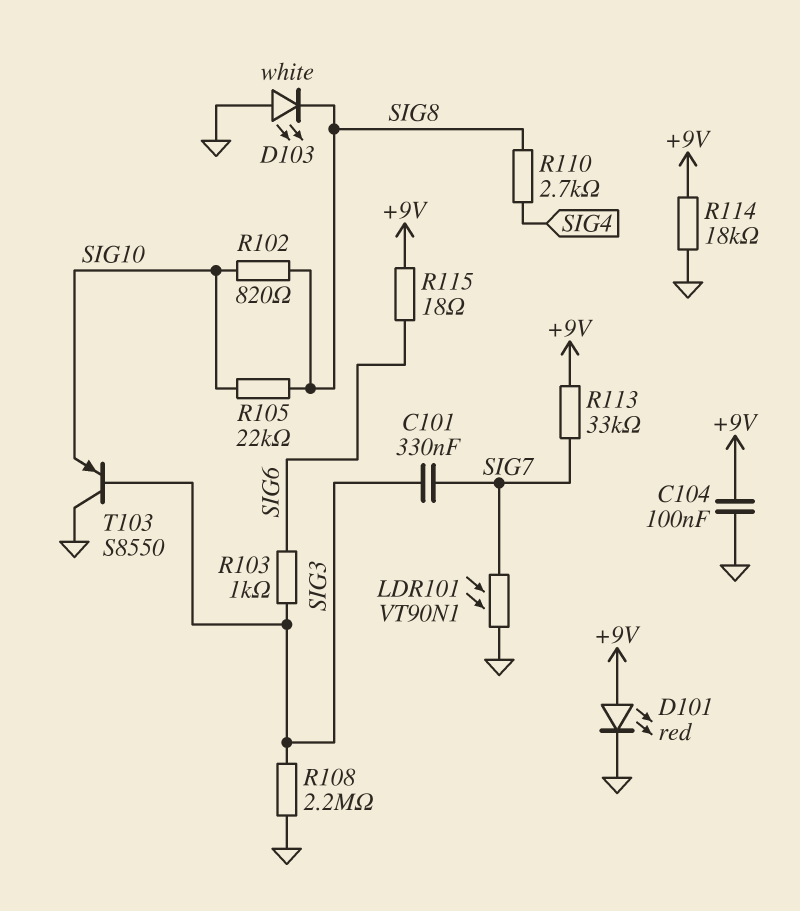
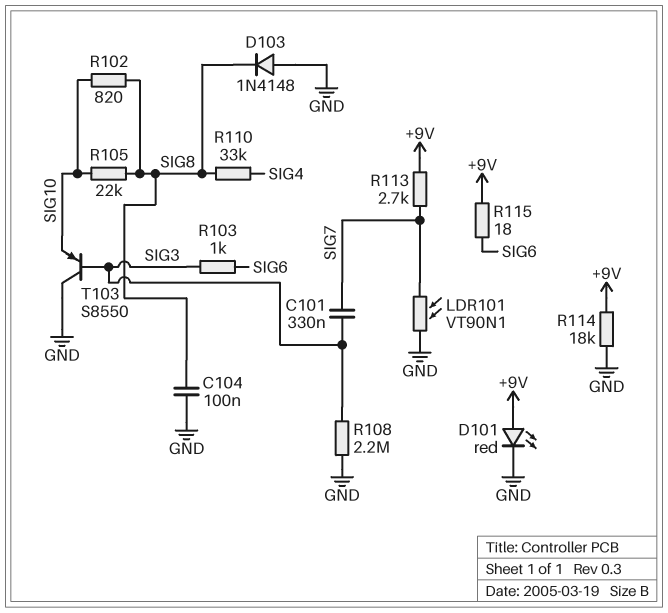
C104: 100nF (+9V, GND) -> 100nF (GND, SIG8)
D103: LED white (A GND, K SIG8) -> diode 1N4148 (A GND, K SIG8)
R110: 2.7k (SIG4, SIG8) -> 33k (SIG4, SIG8)
R113: 33k (+9V, SIG7) -> 2.7k (+9V, SIG7)

